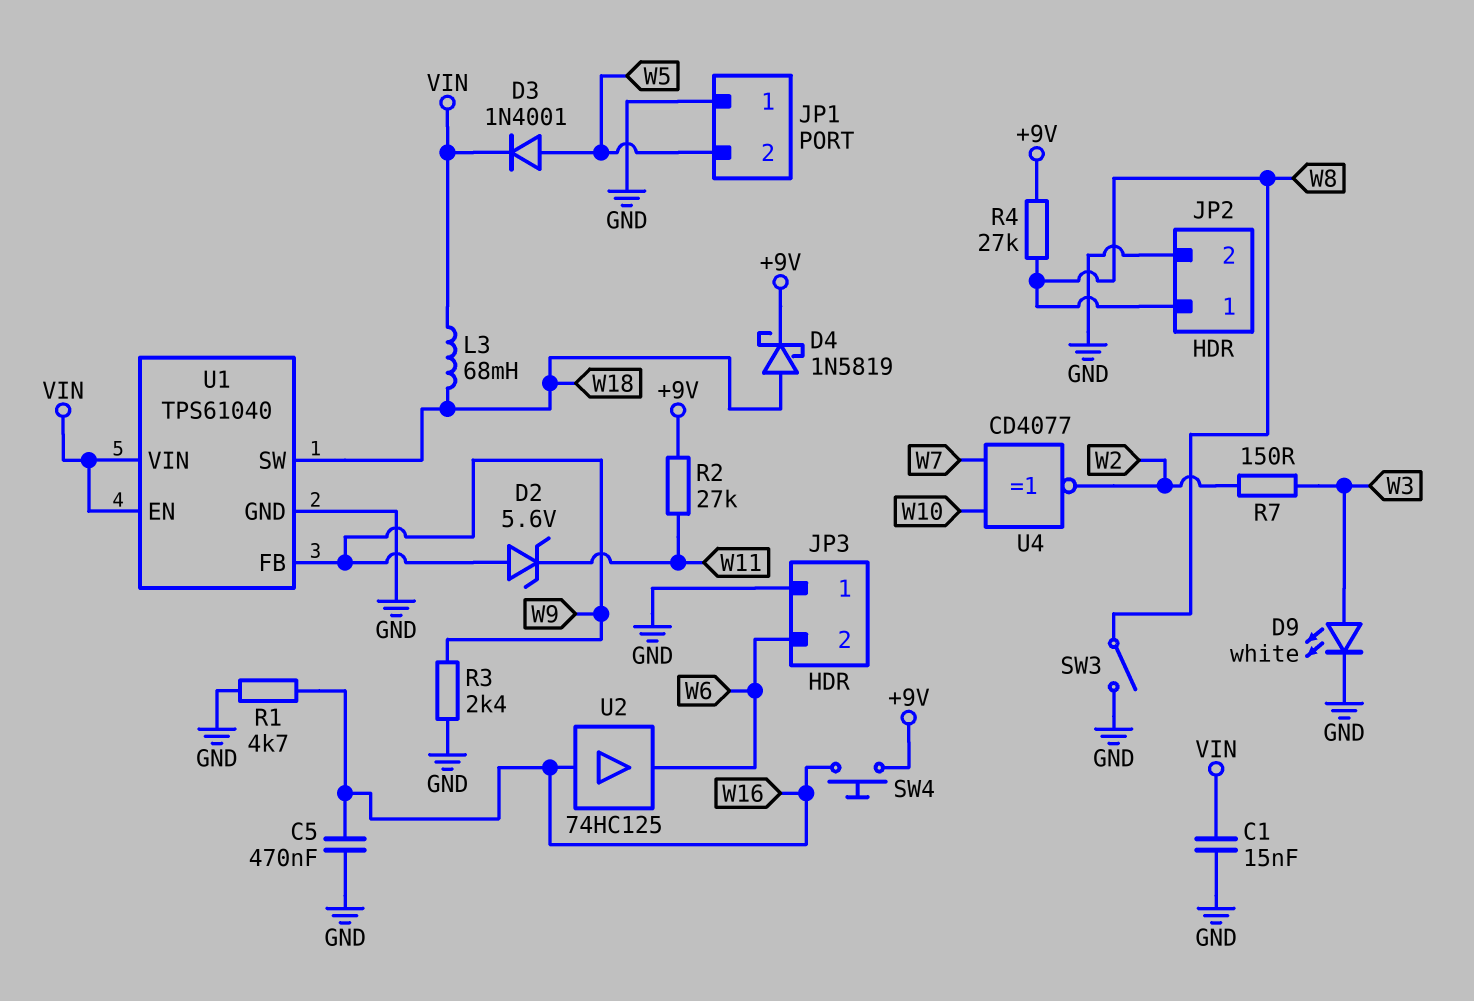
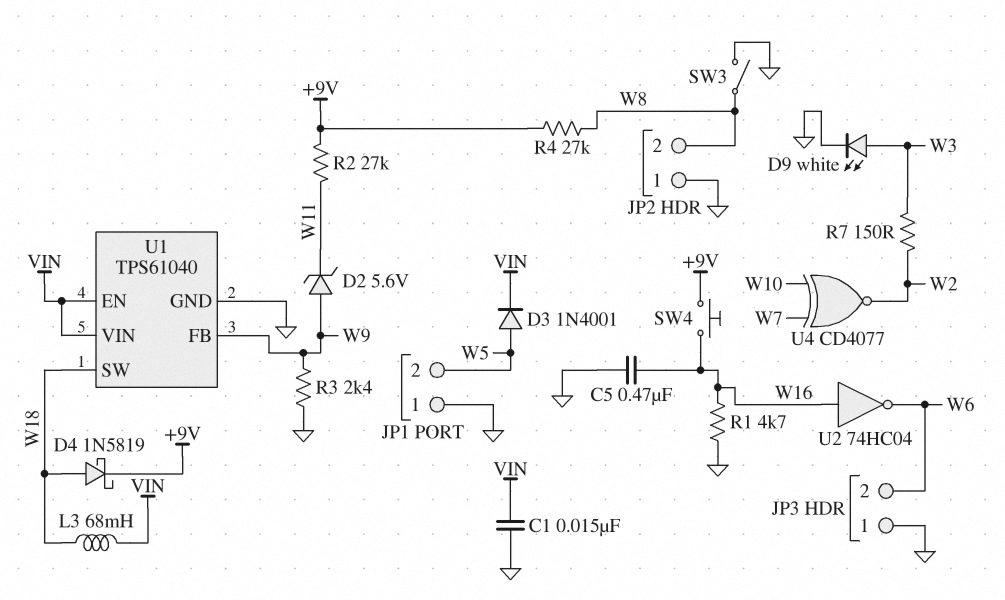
JP2 pin 1: W8 -> GND
JP2 pin 2: GND -> W8
U2: buffer 74HC125 (in W16, out W6) -> NOT 74HC04 (in W16, out W6)

